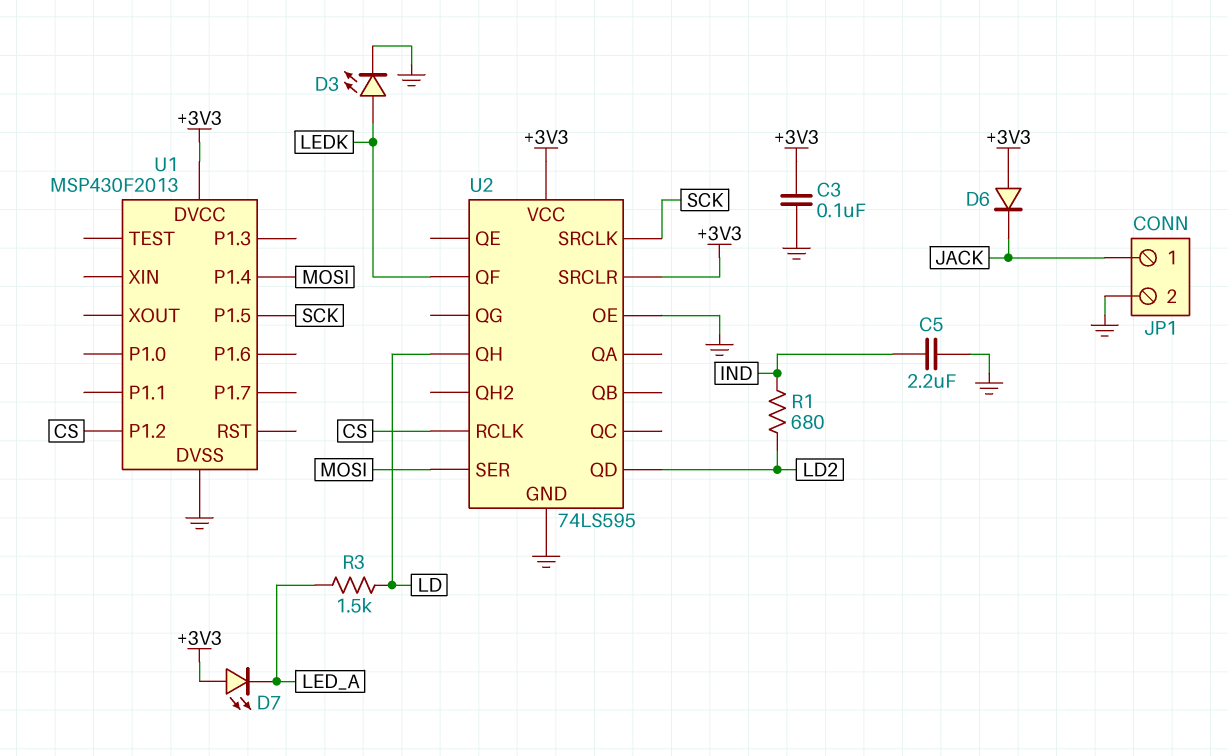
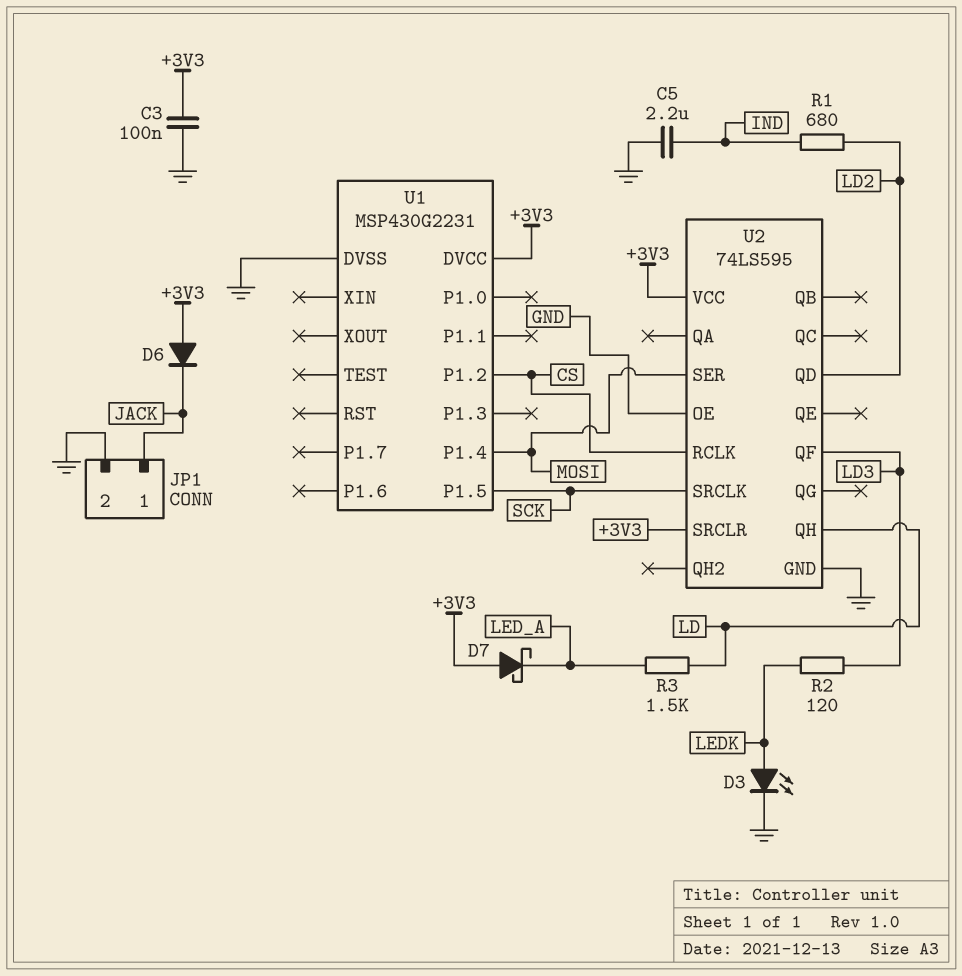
D7: LED (A +3V3, K LED_A) -> schottky (A +3V3, K LED_A)
R2: none -> 120 (LD3, LEDK)
U1: MSP430F2013 -> MSP430G2231
U2 pin QF: LEDK -> LD3

